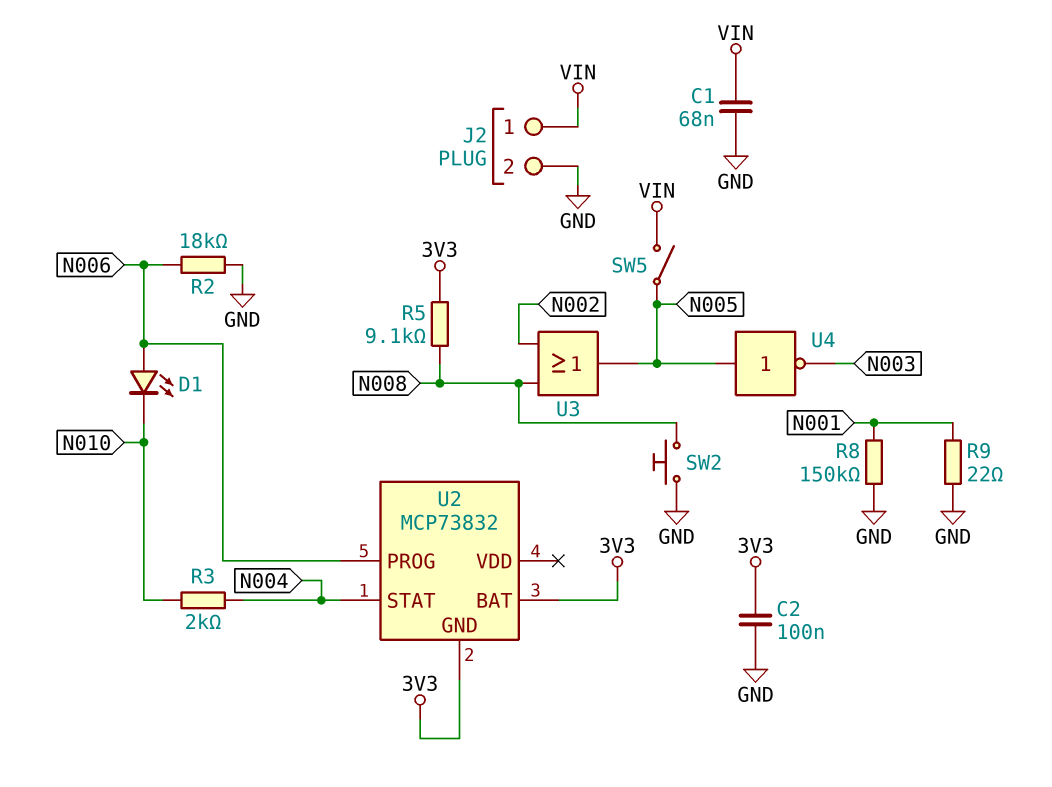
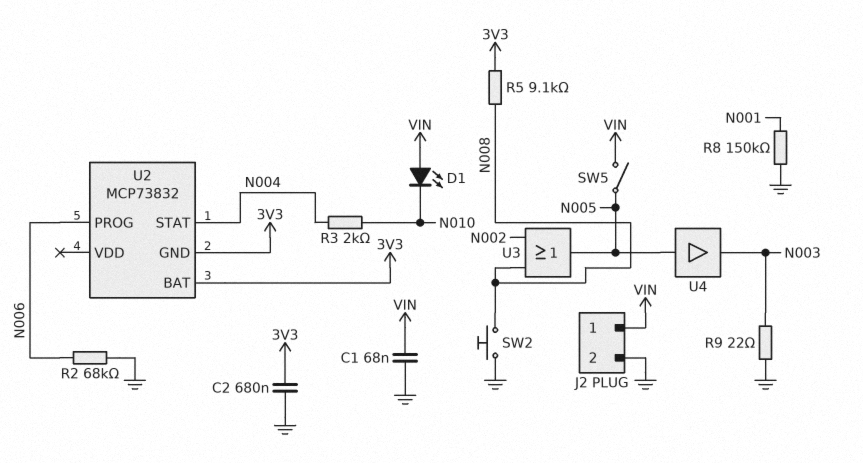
C2: 100nF (3V3, GND) -> 680nF (3V3, GND)
D1: LED (A N006, K N010) -> LED (A VIN, K N010)
R2: 18k (GND, N006) -> 68k (GND, N006)
R9: 22 (GND, N001) -> 22 (GND, N003)
U4: NOT (in N005, out N003) -> buffer (in N005, out N003)

